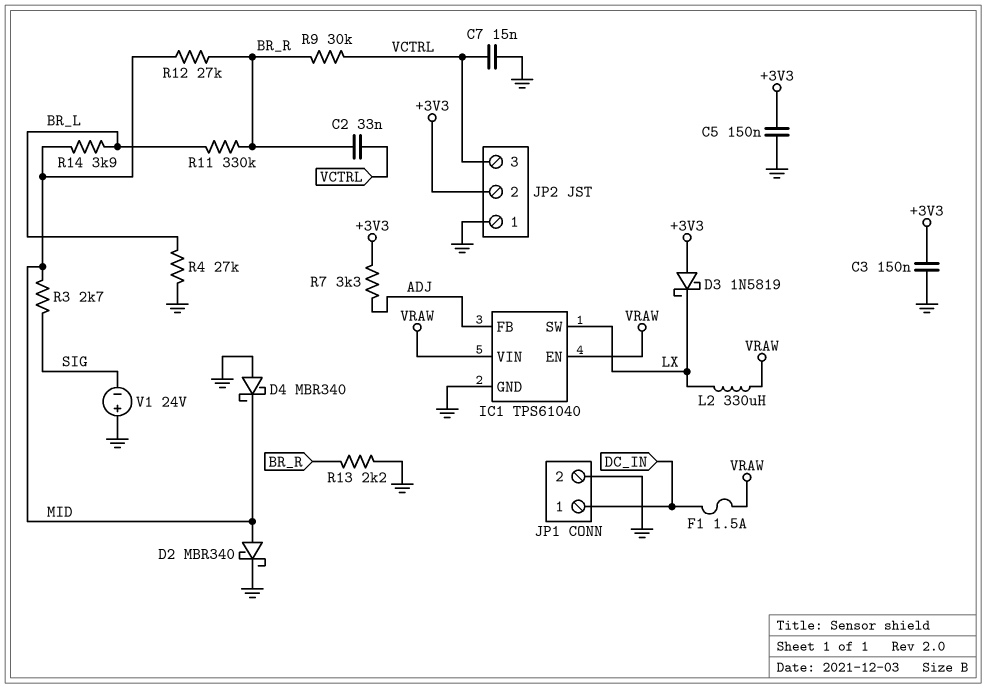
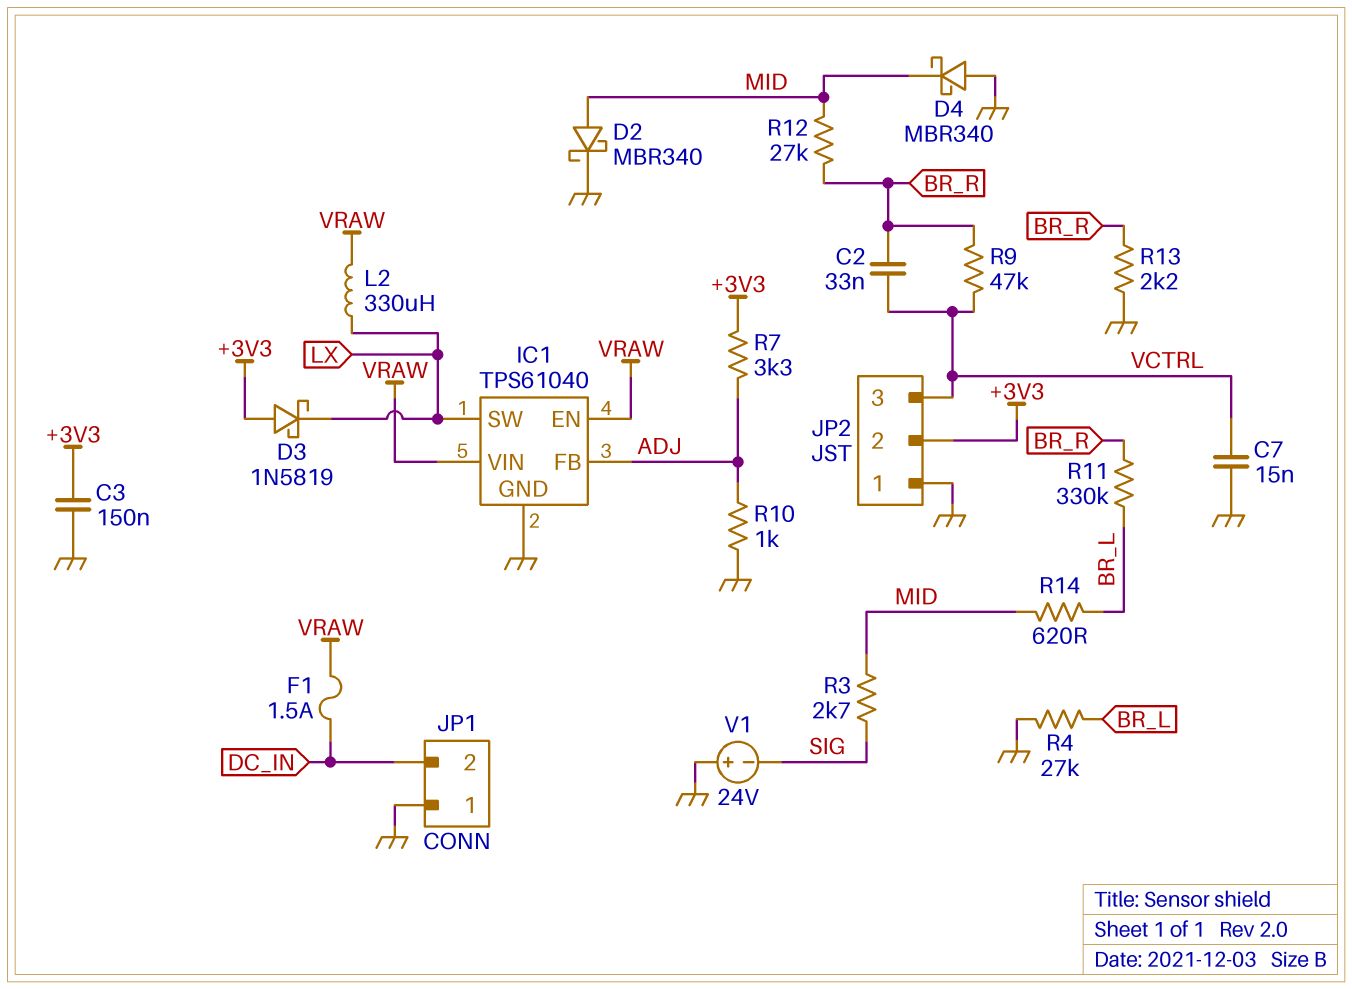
C5: 150nF (+3V3, GND) -> none
JP1 pin 1: DC_IN -> GND
JP1 pin 2: GND -> DC_IN
R9: 30k (BR_R, VCTRL) -> 47k (BR_R, VCTRL)
R10: none -> 1k (ADJ, GND)
R14: 3.9k (BR_L, MID) -> 620 (BR_L, MID)

